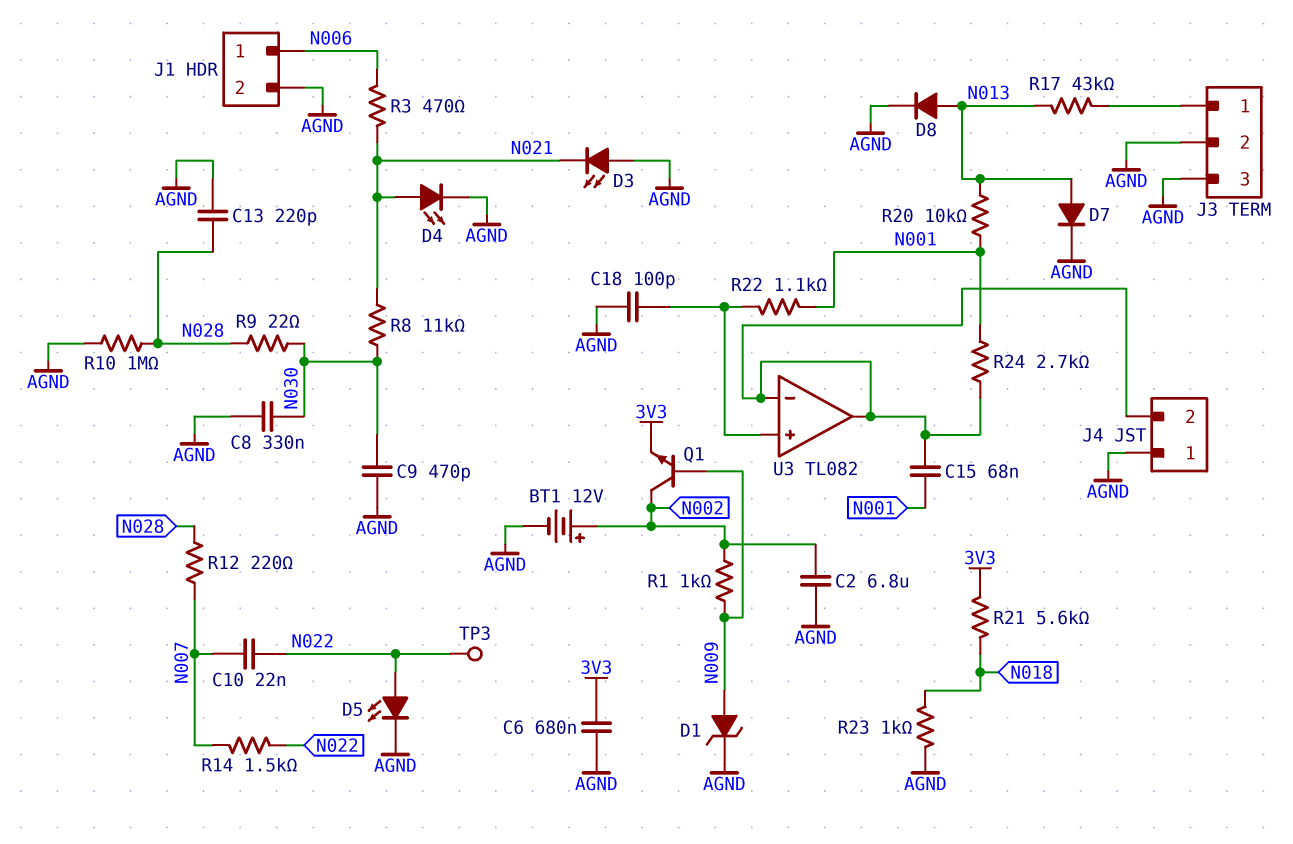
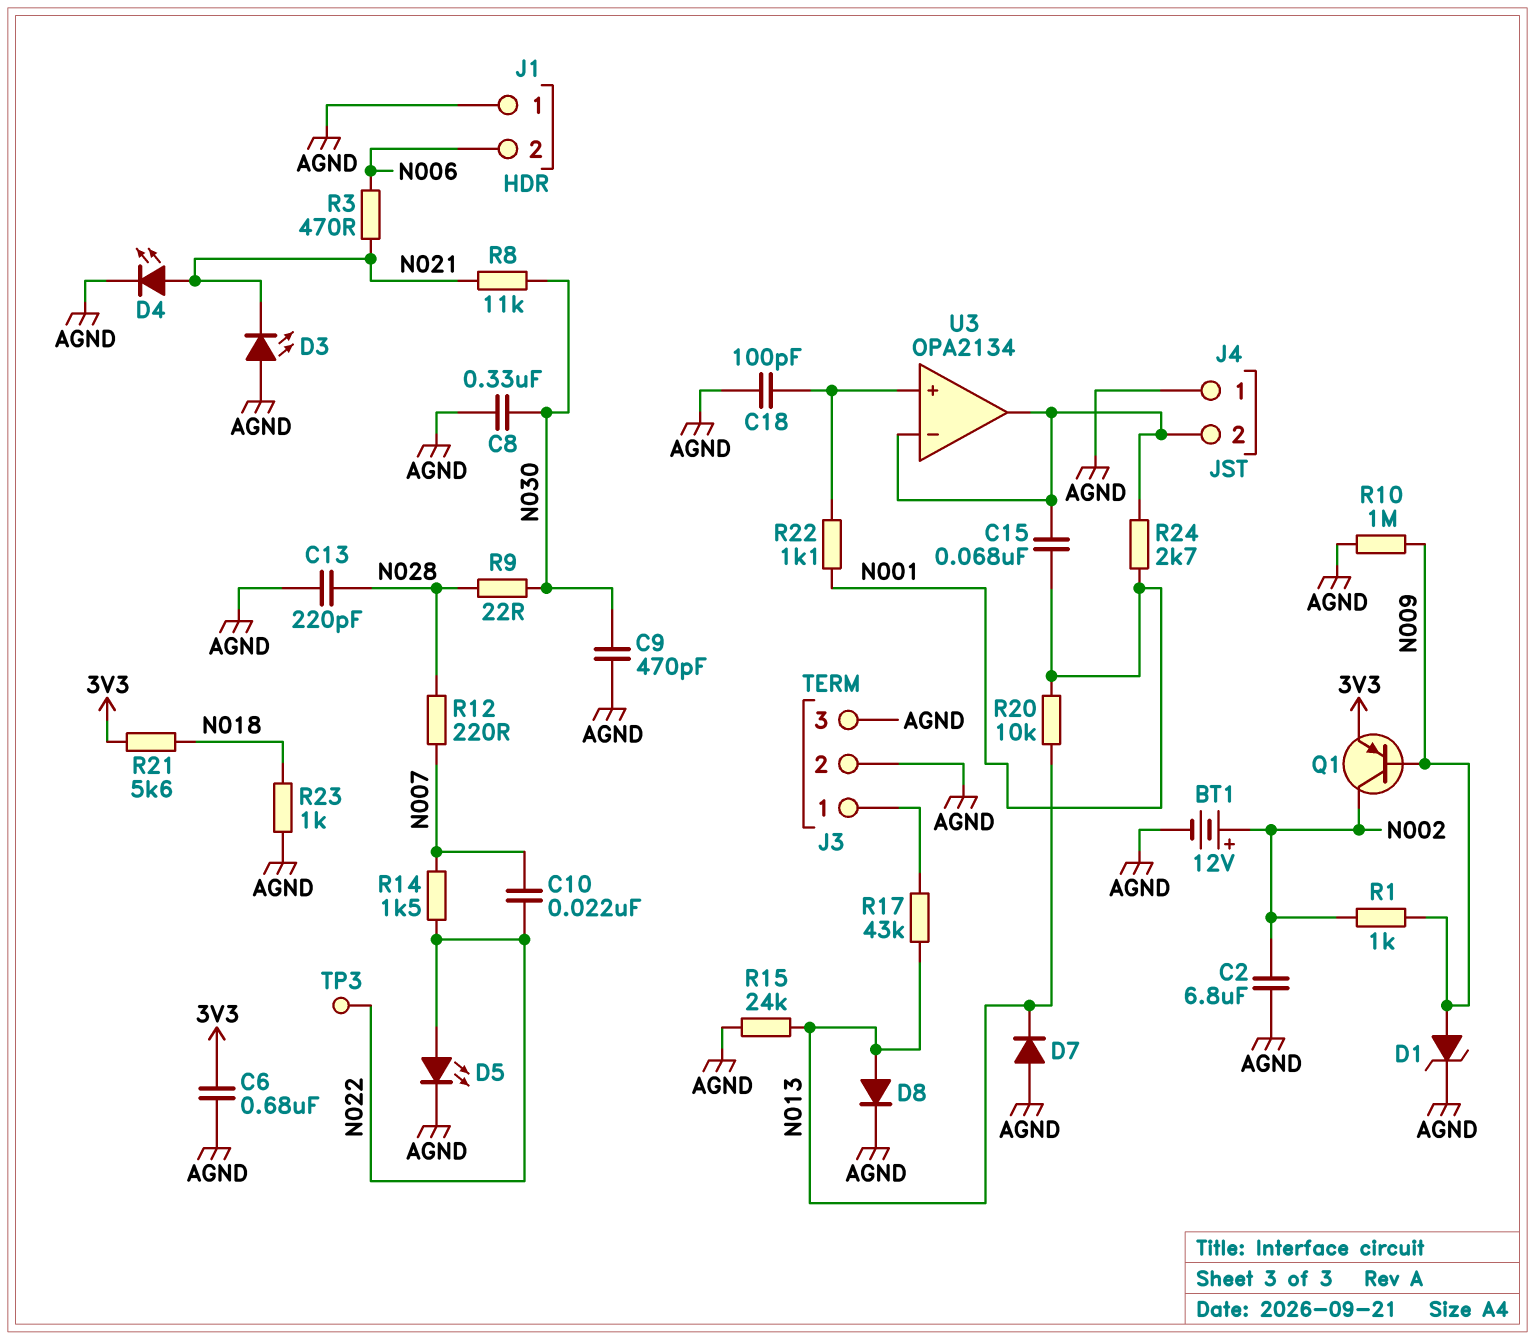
D7: diode (A N013, K AGND) -> diode (A AGND, K N013)
J1 pin 1: N006 -> AGND
J1 pin 2: AGND -> N006
Q1: NPN (B N009, C N002, E 3V3) -> PNP (B N009, C N002, E 3V3)
R10: 1M (AGND, N028) -> 1M (AGND, N009)
R15: none -> 24k (AGND, N013)
U3: TL082 -> OPA2134

